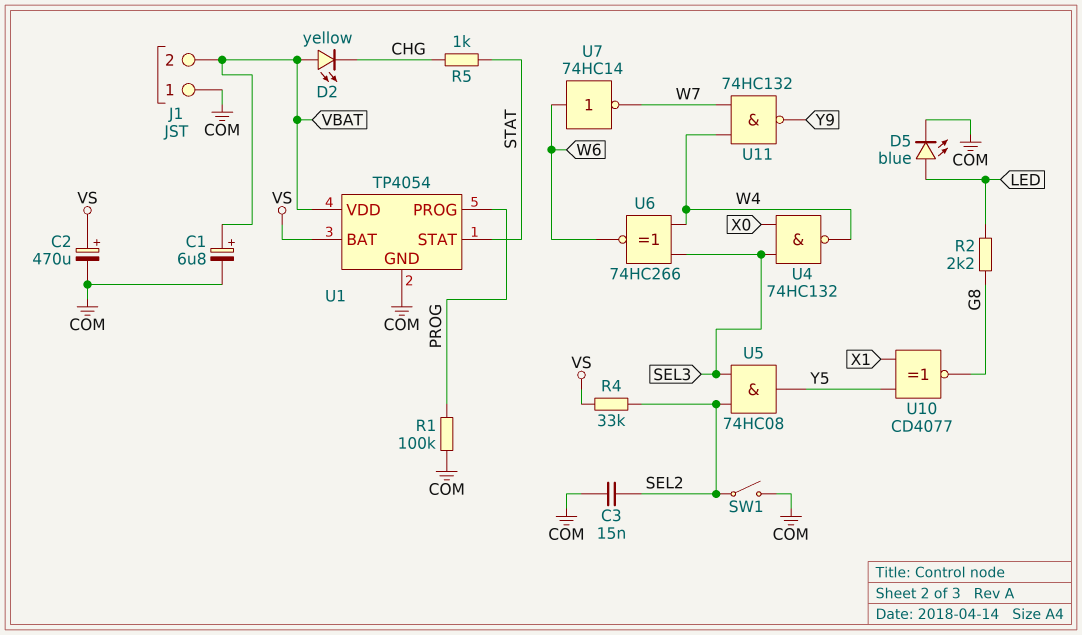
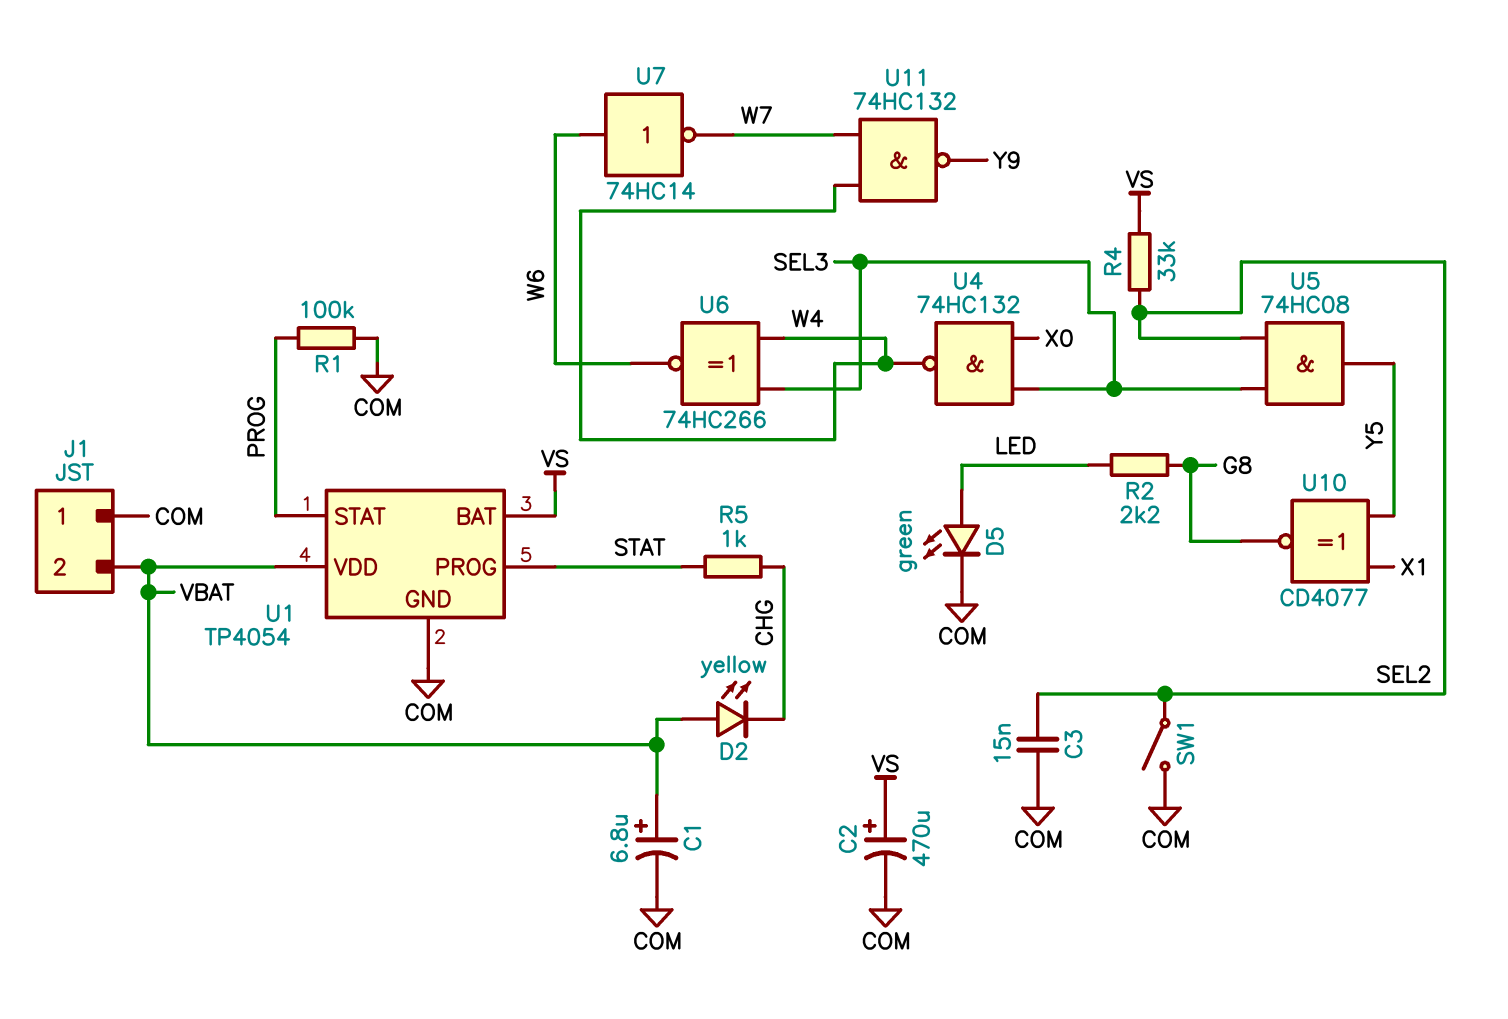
D5: LED blue (A LED, K COM) -> LED green (A LED, K COM)
U1 pin PROG: PROG -> STAT
U1 pin STAT: STAT -> PROG

